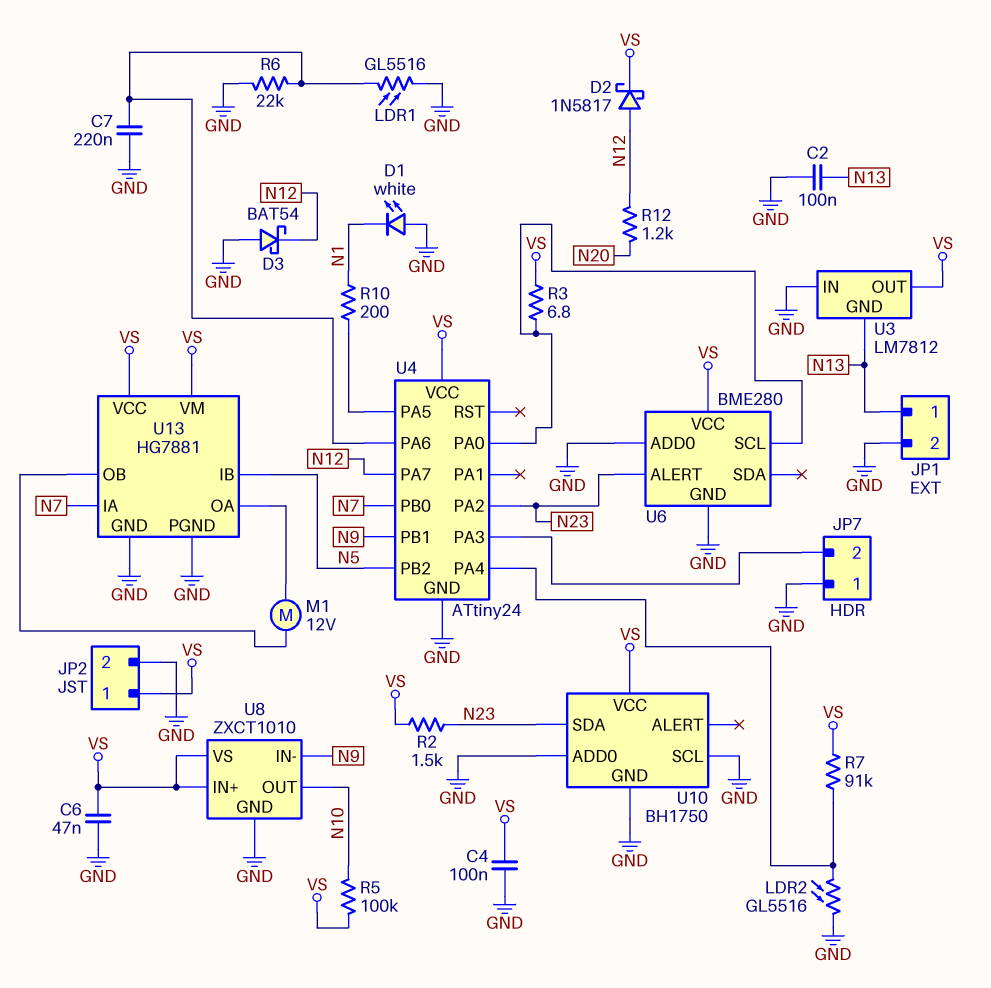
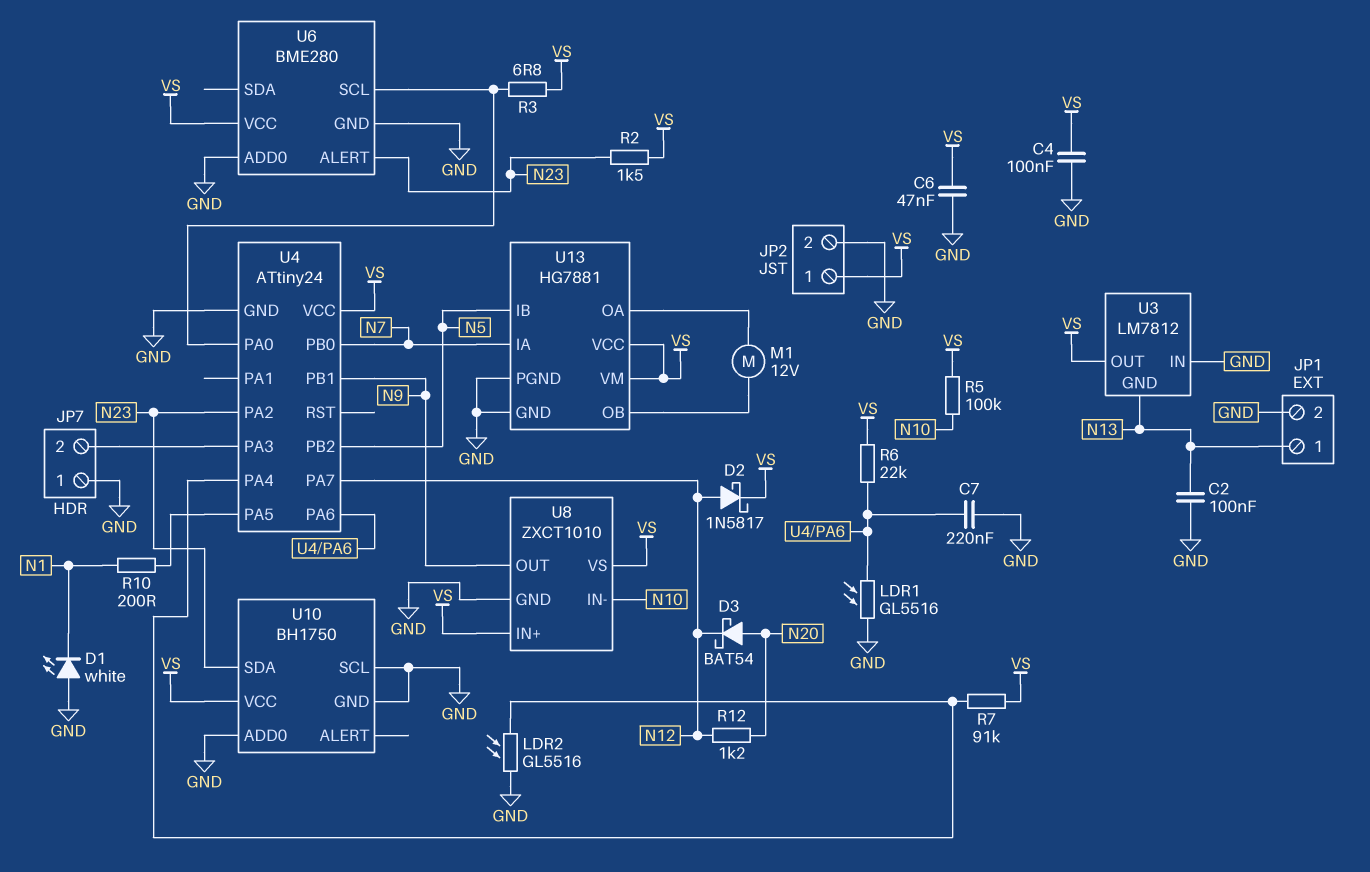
D3: schottky BAT54 (A GND, K N12) -> schottky BAT54 (A N20, K N12)
R6: 22k (GND, U4/PA6) -> 22k (U4/PA6, VS)
U8 pin IN-: N9 -> N10
U8 pin OUT: N10 -> N9

